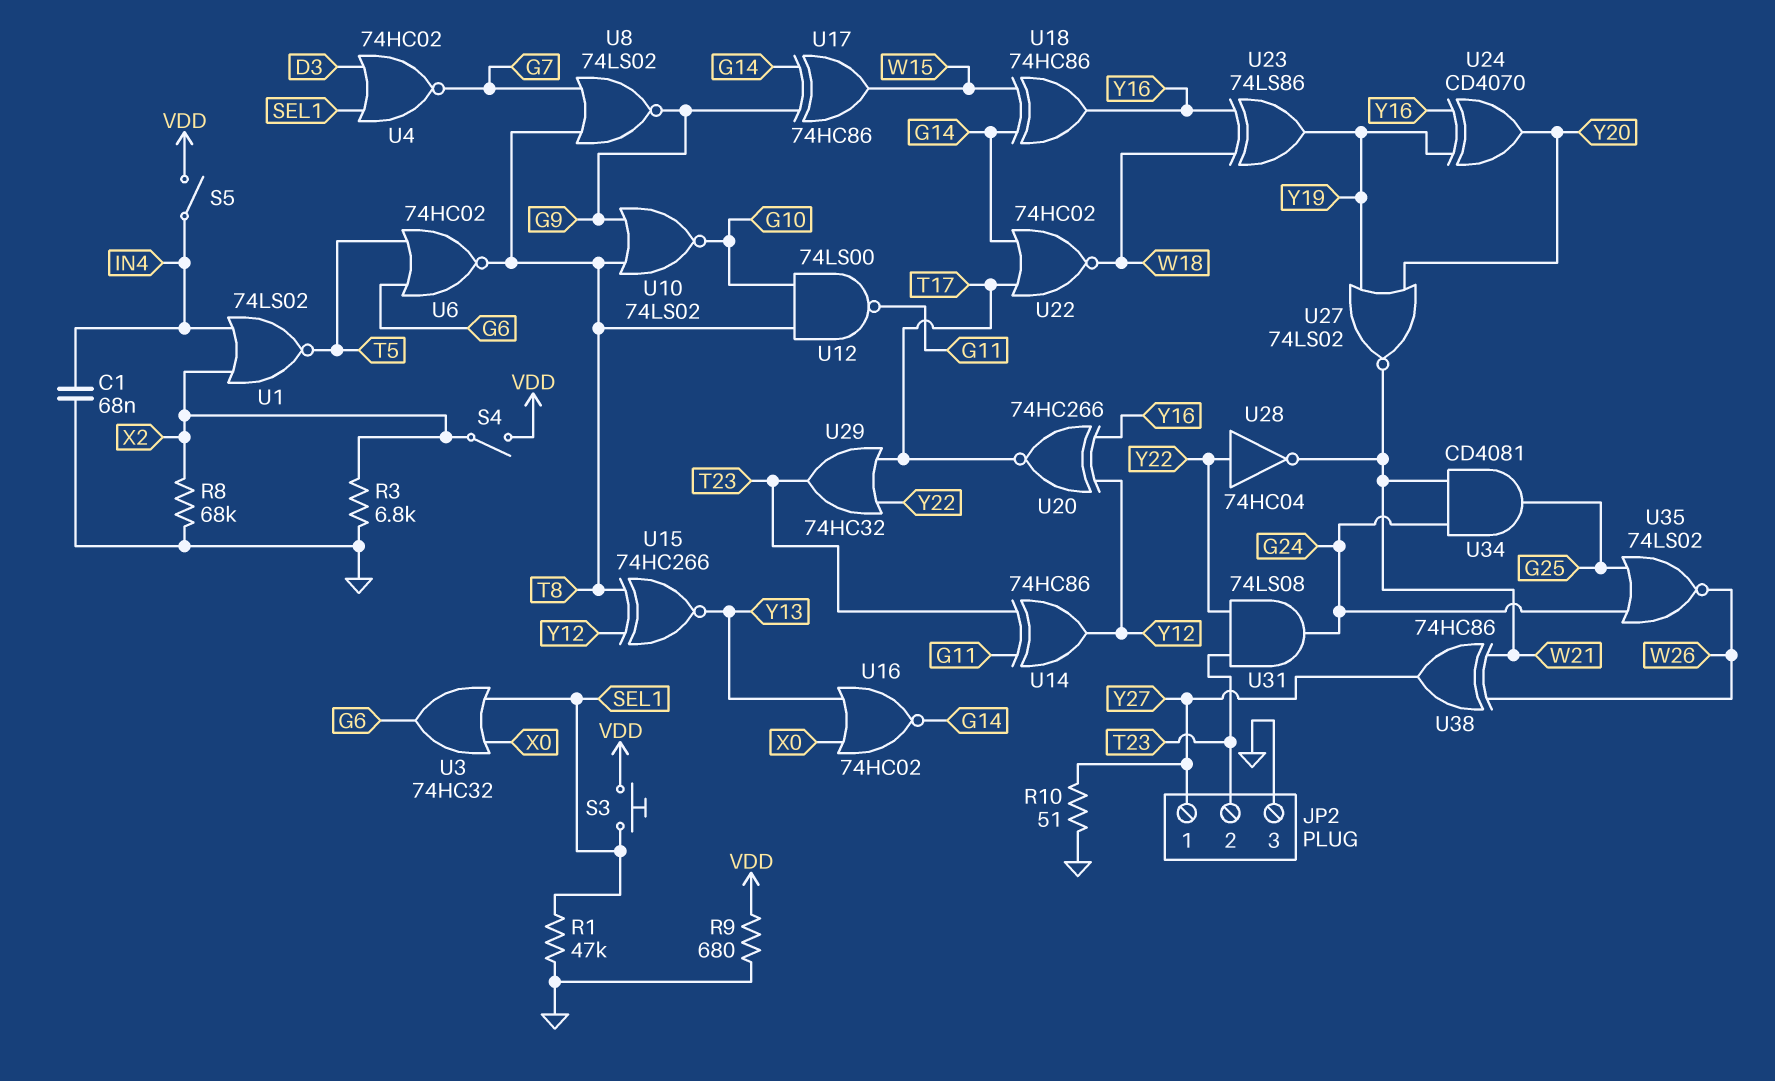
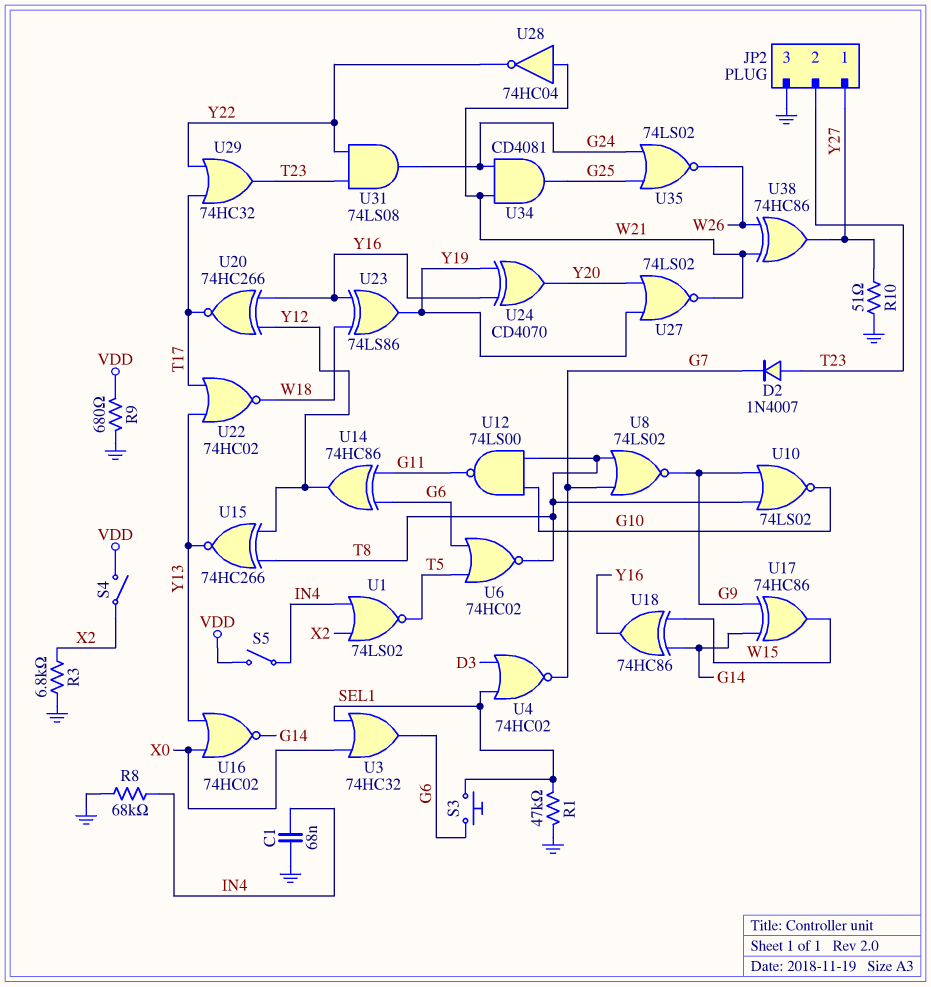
D2: none -> diode 1N4007 (A T23, K G7)
R8: 68k (GND, X2) -> 68k (GND, IN4)
S3: button (SEL1, VDD) -> button (G6, SEL1)
U14: XOR 74HC86 (in G11, in T23, out Y12) -> XOR 74HC86 (in G6, in G11, out Y12)
U22: NOR 74HC02 (in G14, in T17, out W18) -> NOR 74HC02 (in T17, in Y13, out W18)
U28: NOT 74HC04 (in Y22, out W21) -> NOT 74HC04 (in W21, out Y22)

